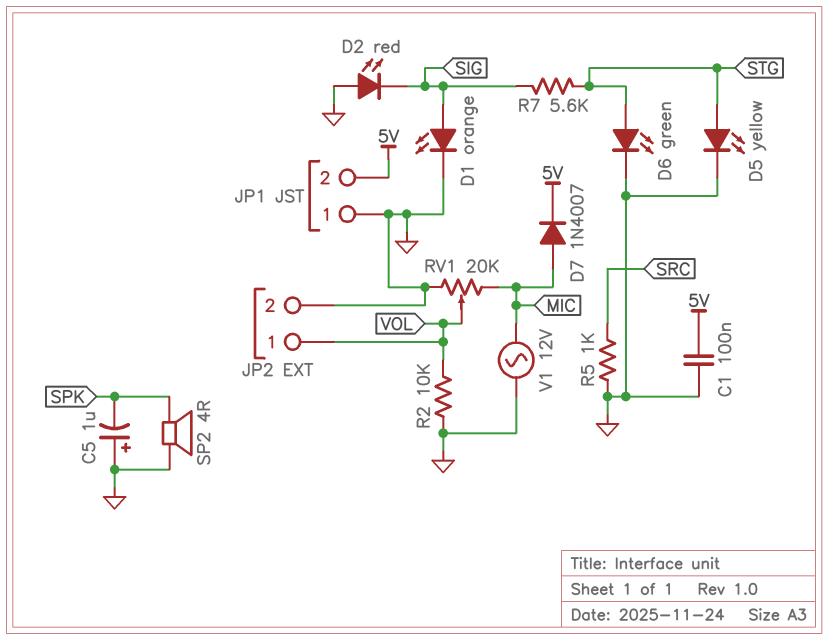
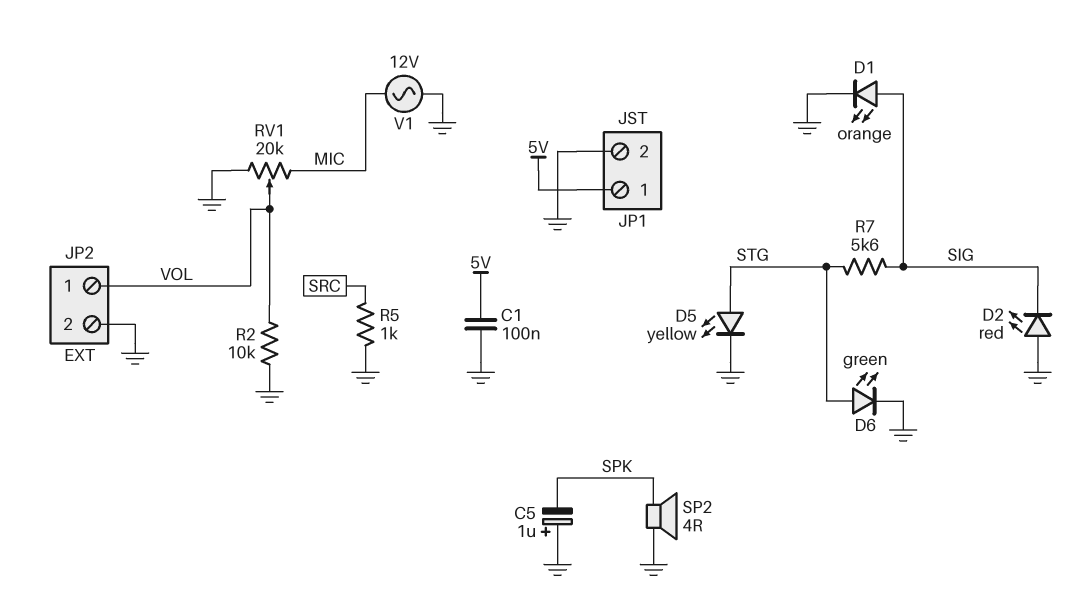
D7: diode 1N4007 (A MIC, K 5V) -> none
JP1 pin 1: GND -> 5V
JP1 pin 2: 5V -> GND

